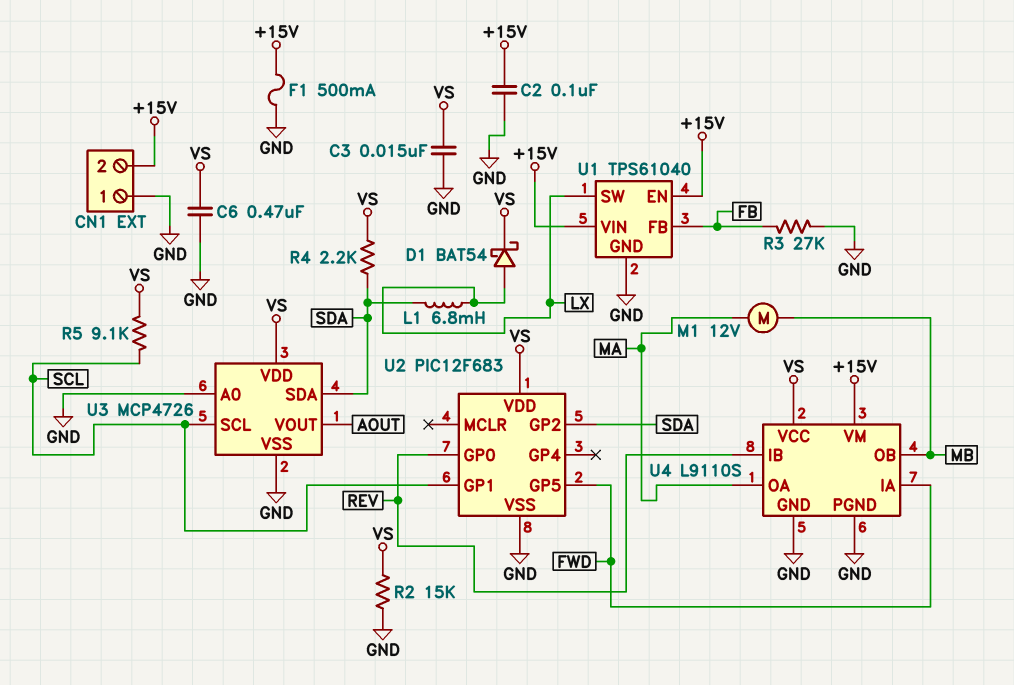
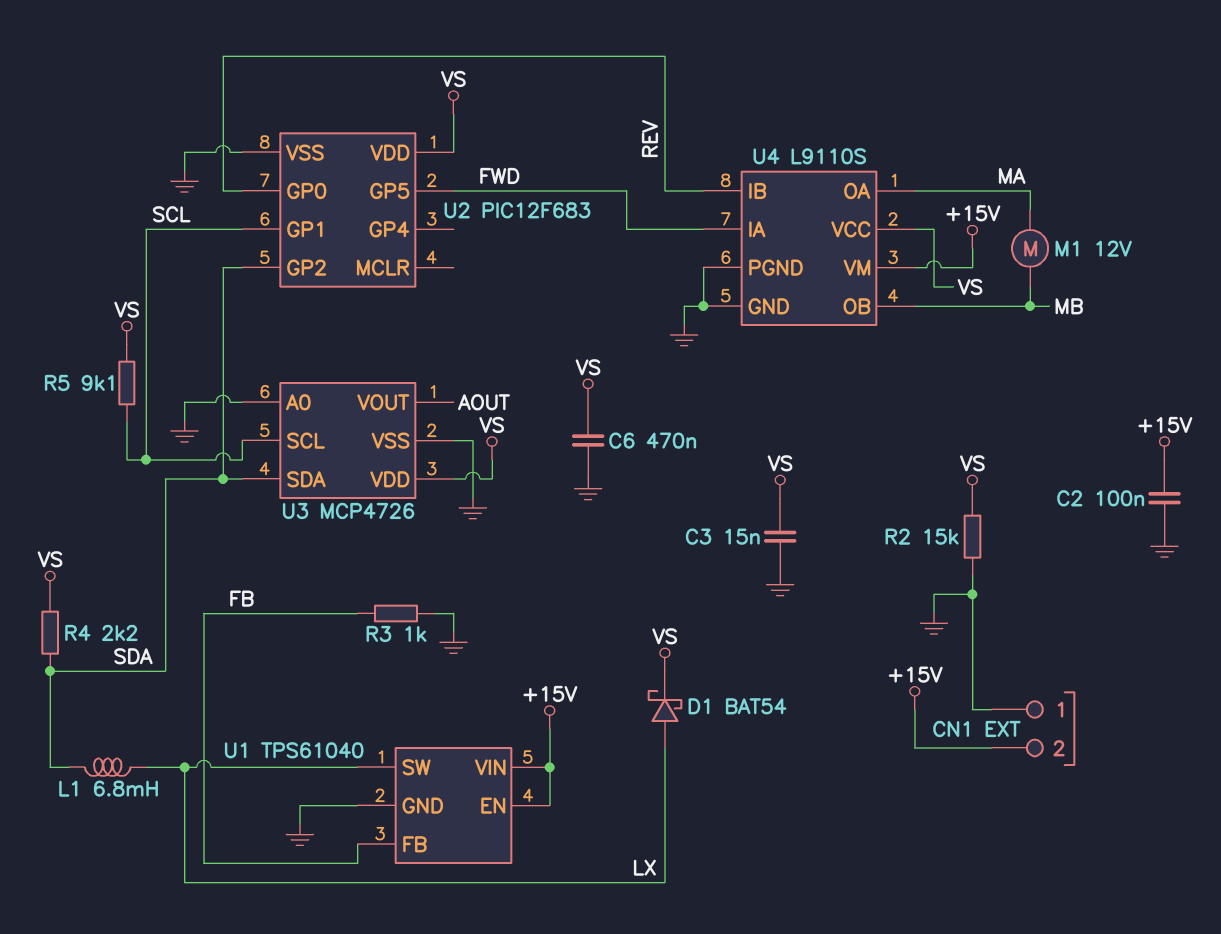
F1: 500mA (+15V, GND) -> none
R3: 27k (FB, GND) -> 1k (FB, GND)

